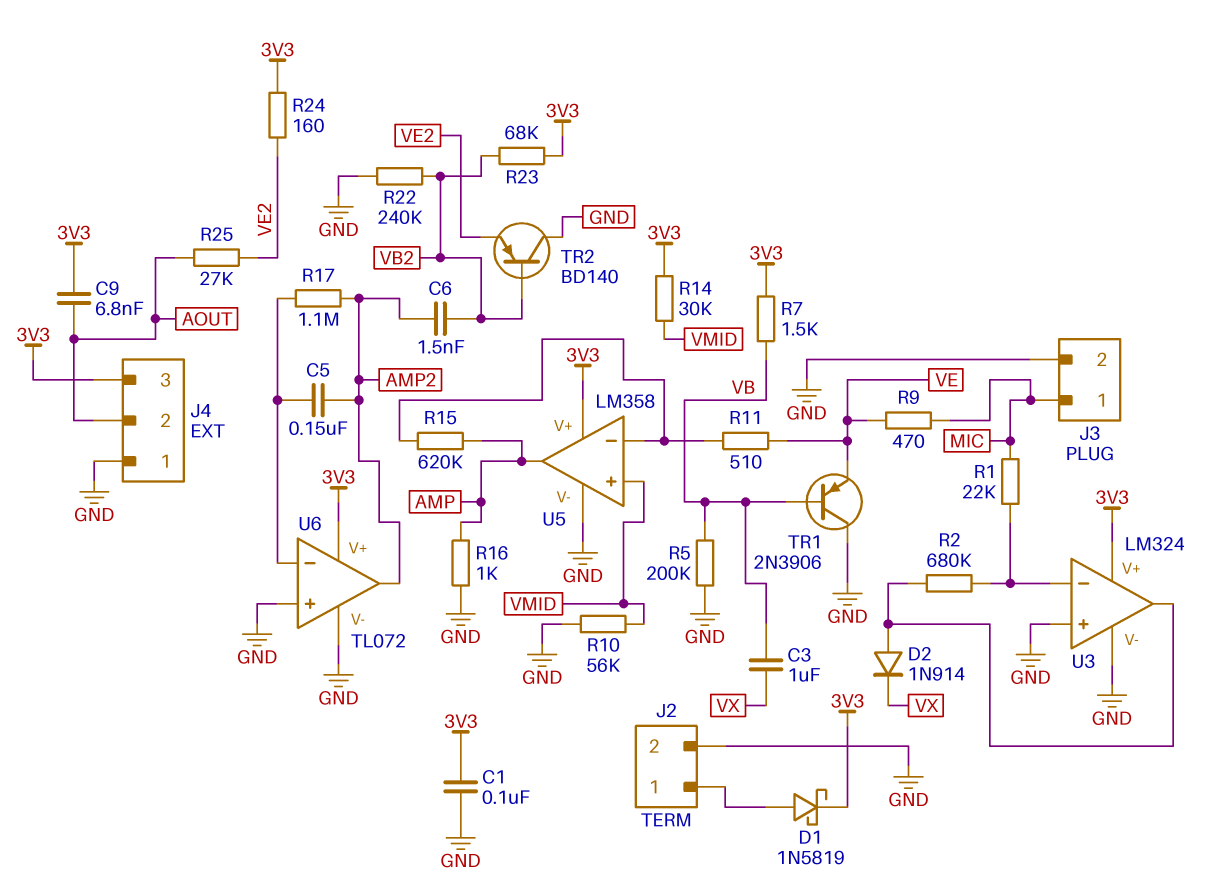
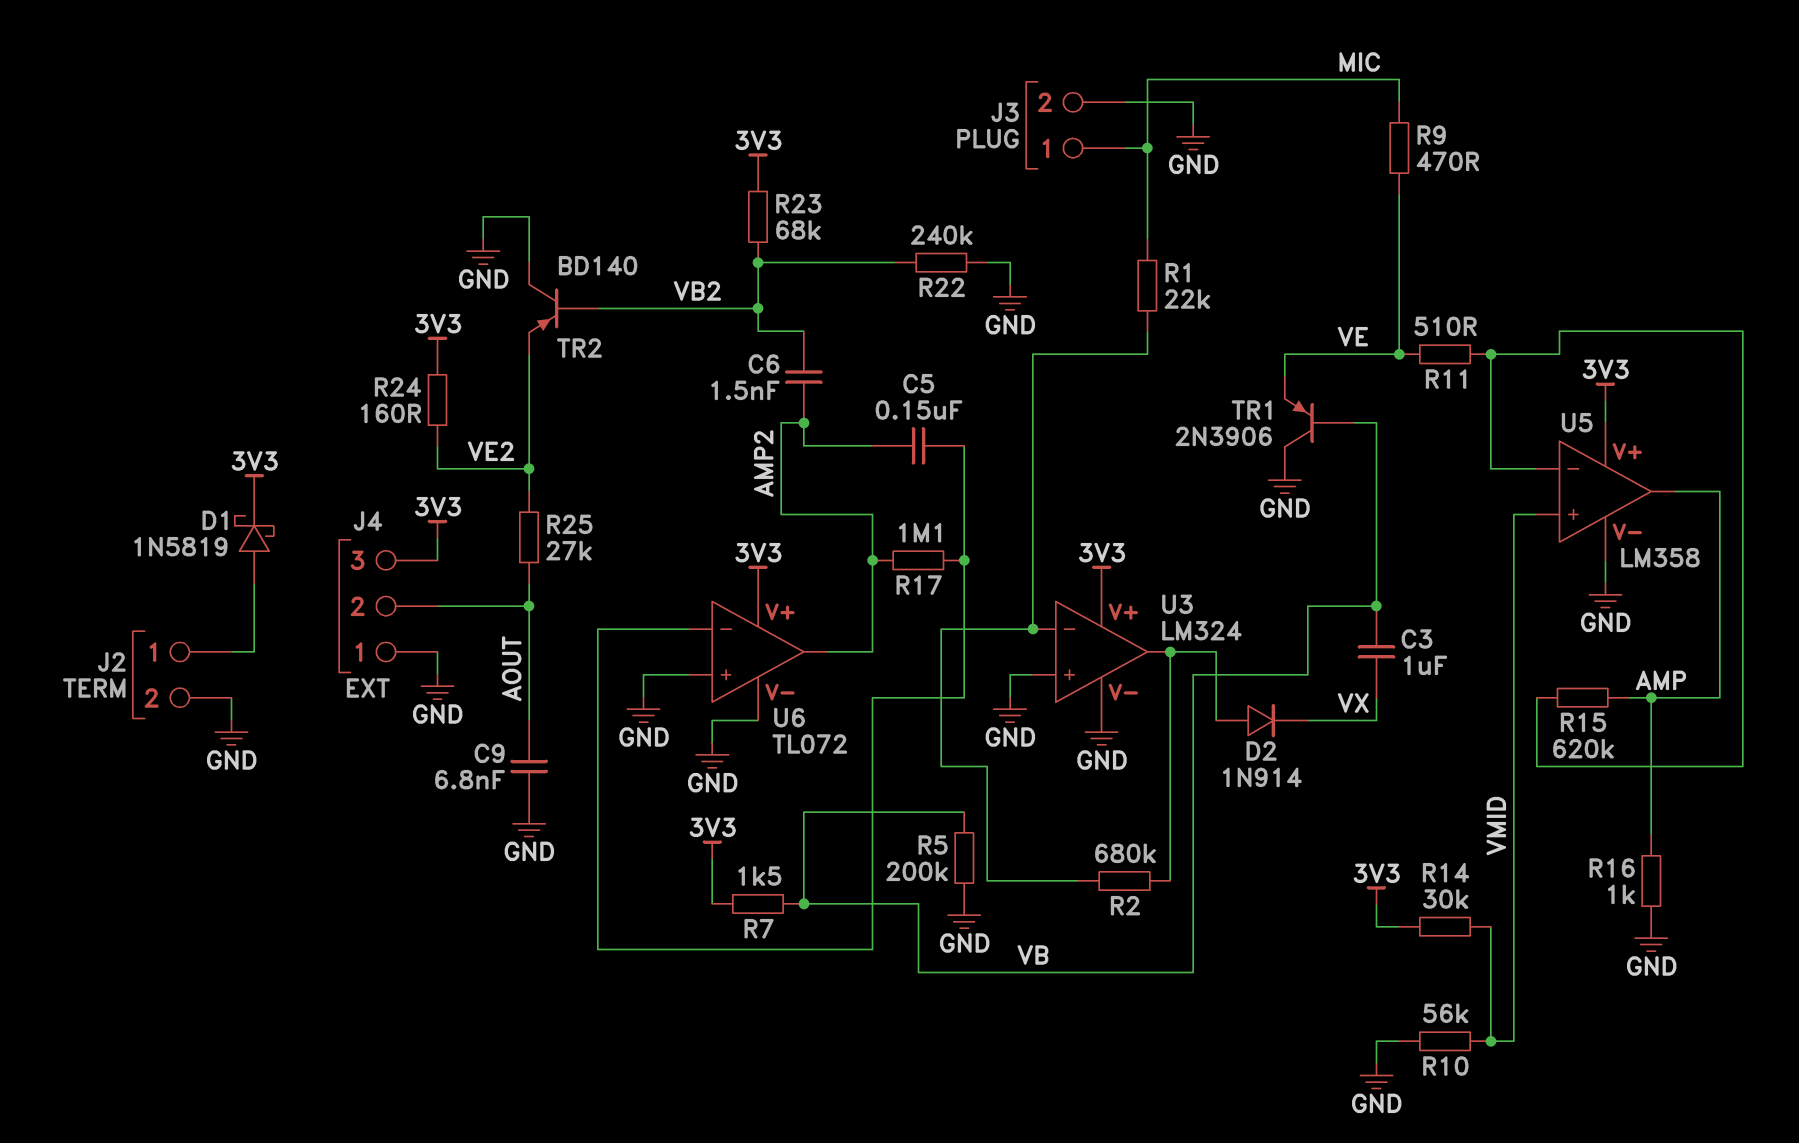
C1: 100nF (3V3, GND) -> none
C9: 6.8nF (3V3, AOUT) -> 6.8nF (AOUT, GND)

